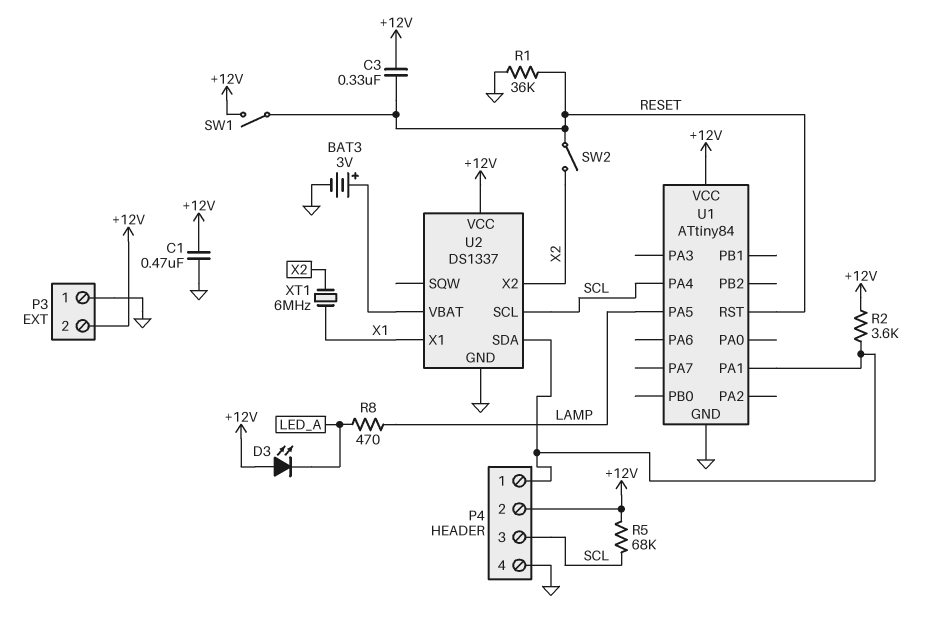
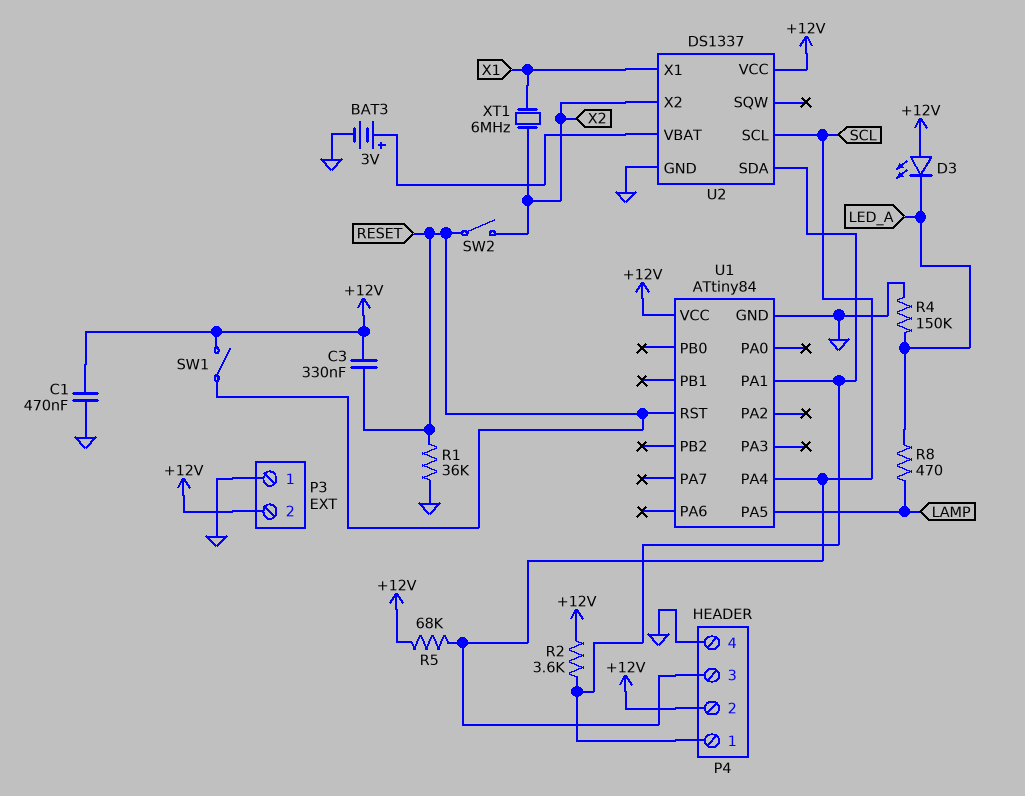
R4: none -> 150k (GND, LED_A)

